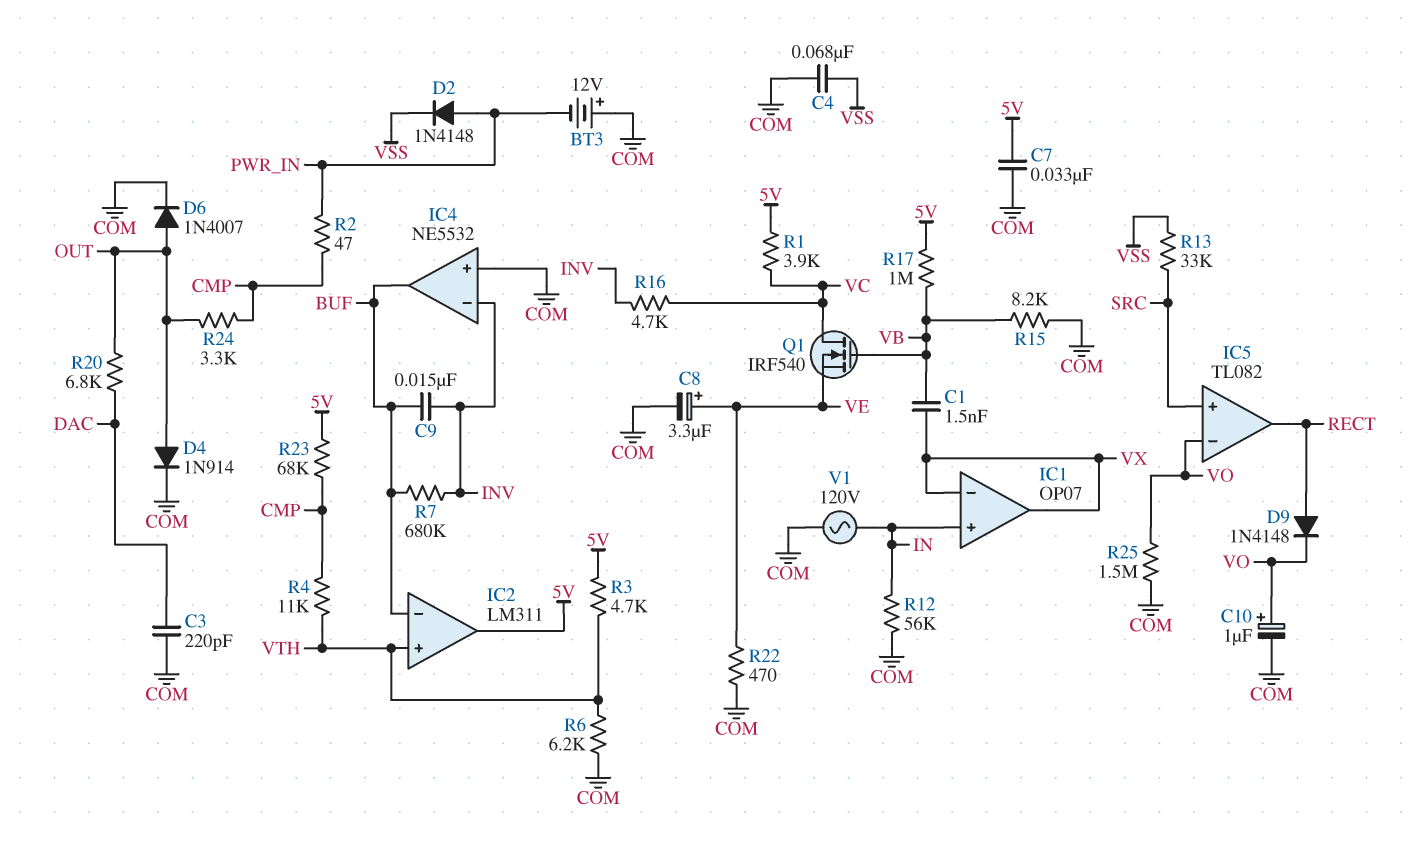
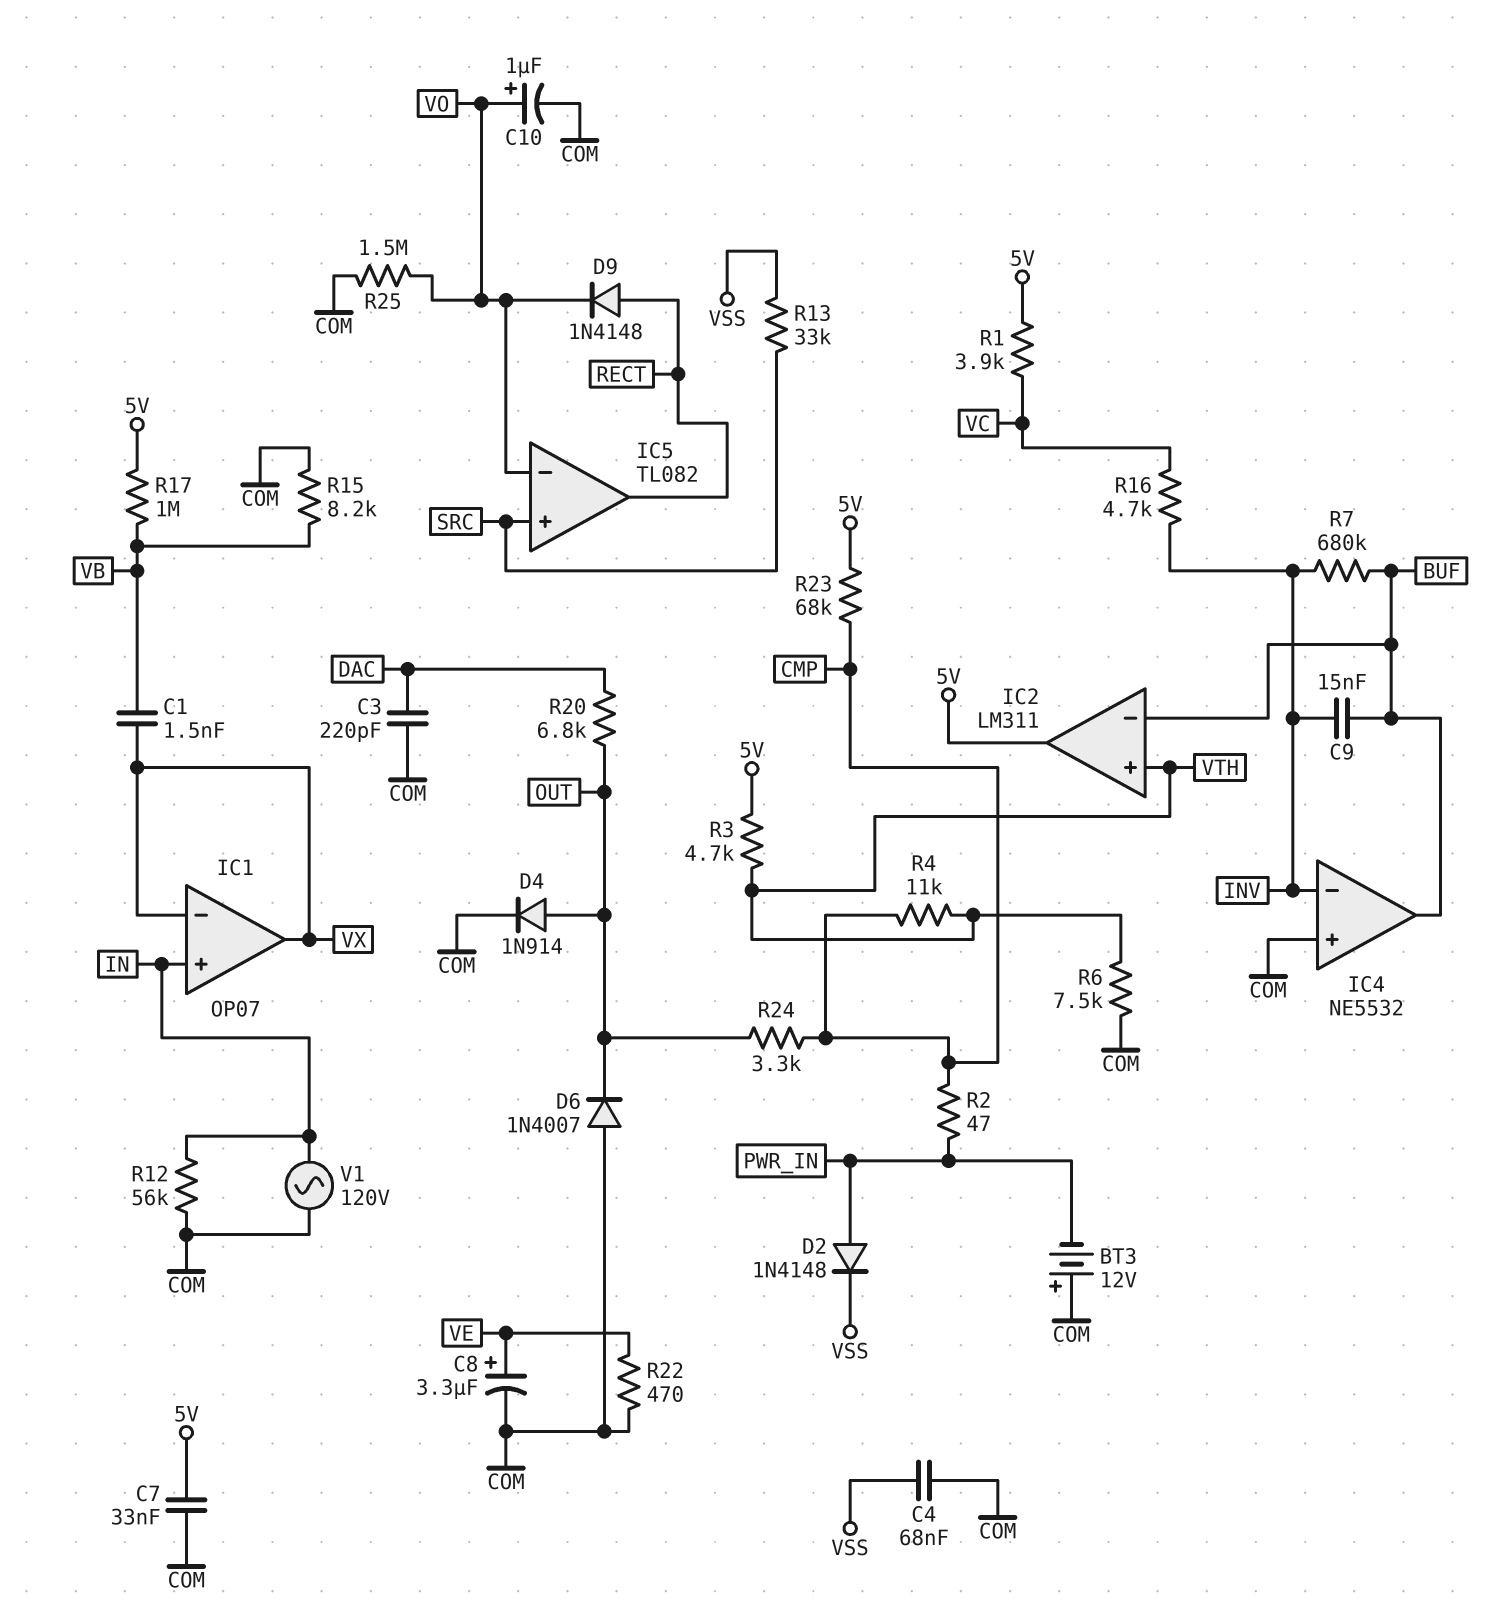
D6: diode 1N4007 (A OUT, K COM) -> diode 1N4007 (A COM, K OUT)
Q1: NMOS IRF540 (G VB, D VC, S VE) -> none
R6: 6.2k (COM, VTH) -> 7.5k (COM, VTH)

